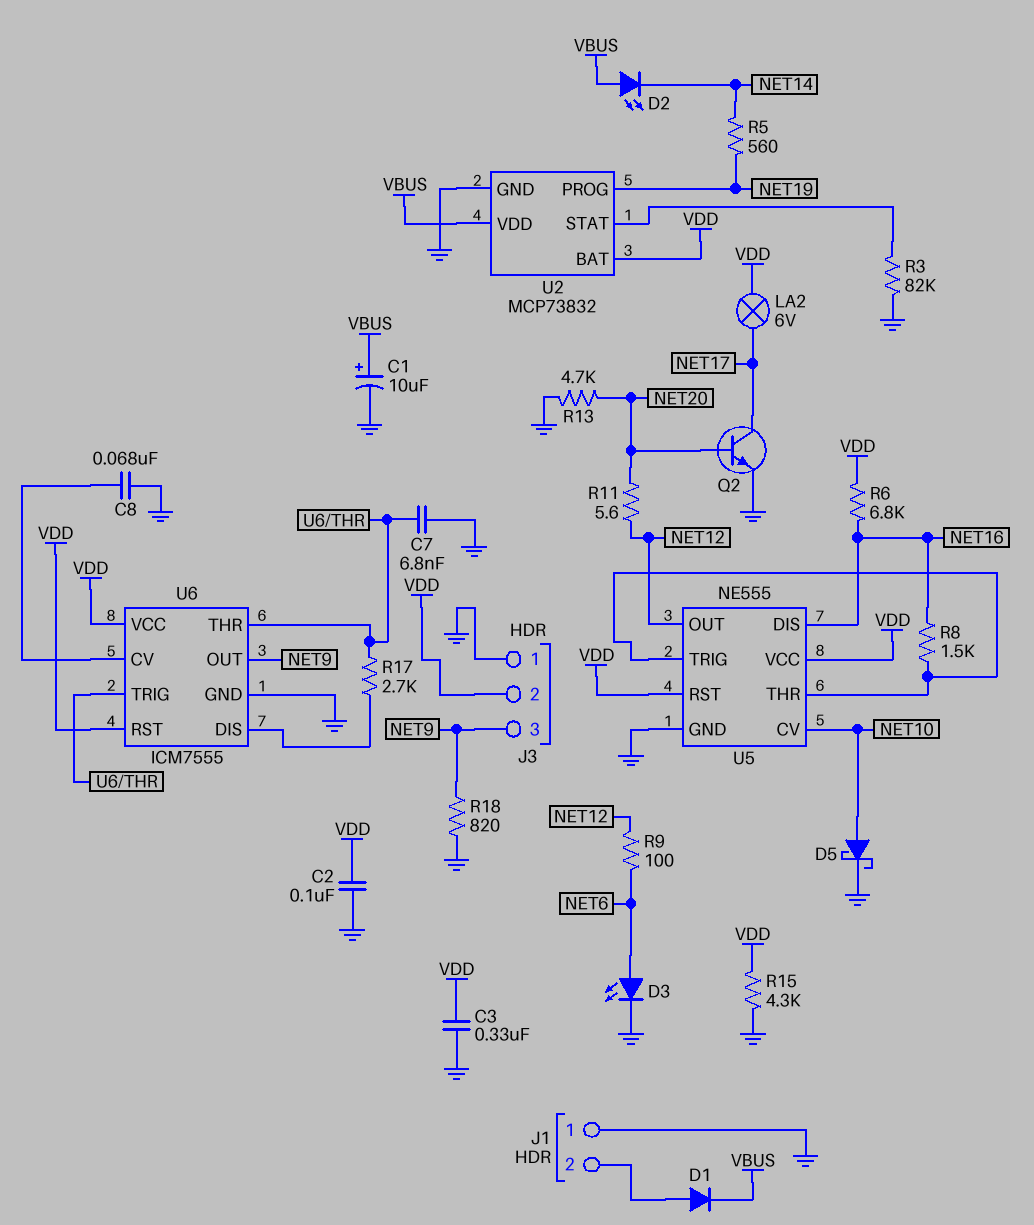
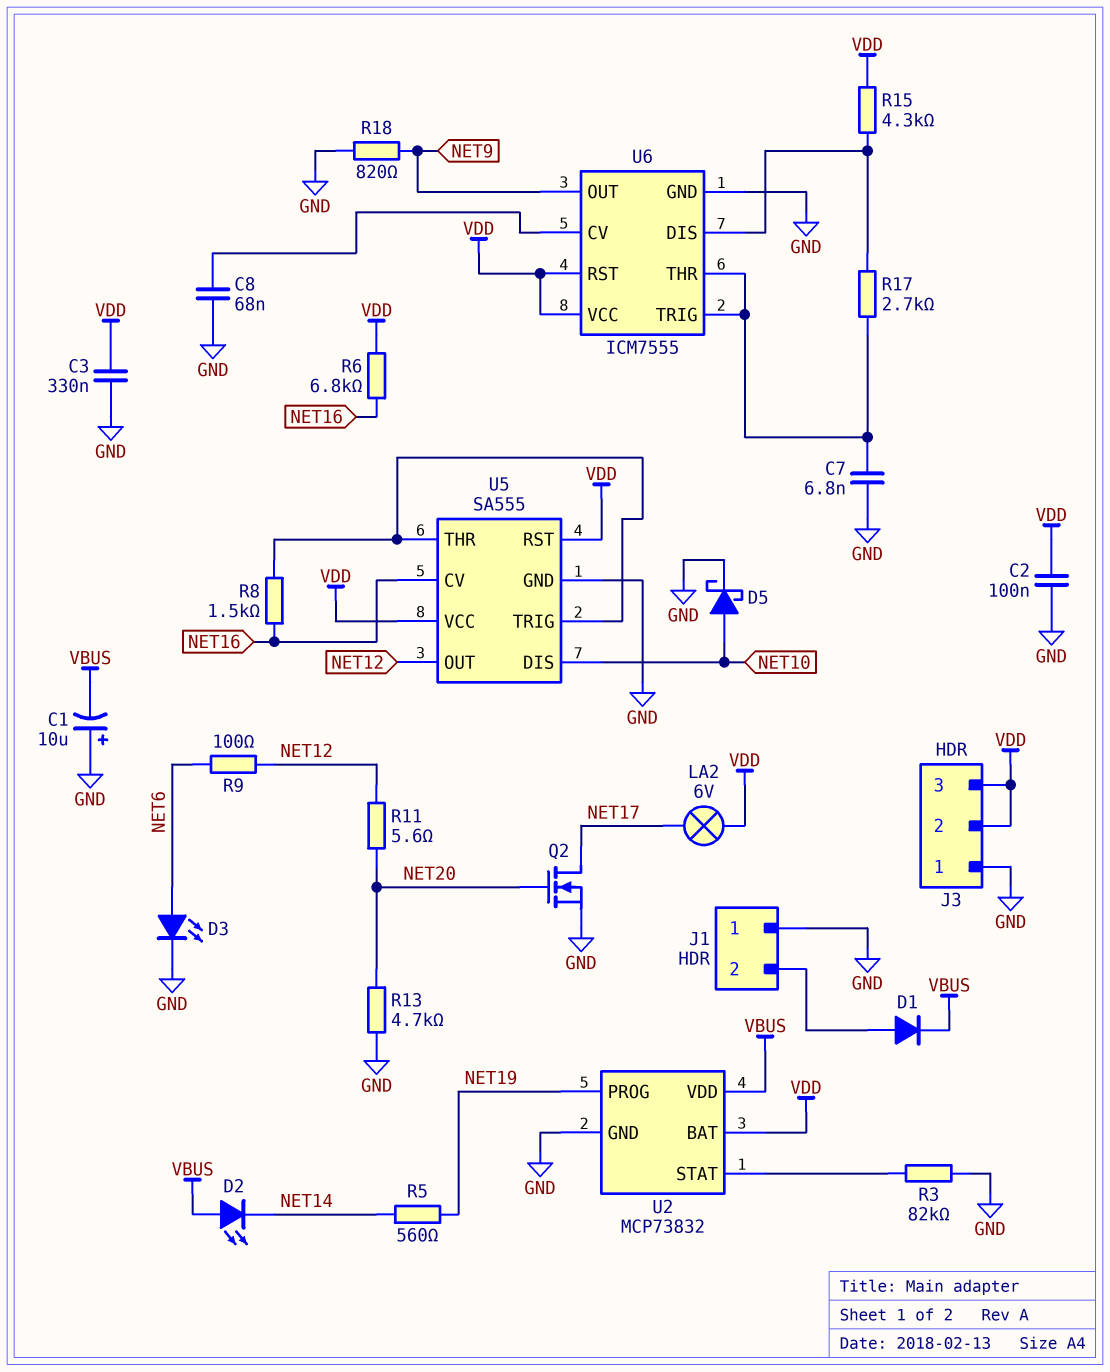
C1: 10uF (plus VBUS, minus GND) -> 10uF (plus GND, minus VBUS)
J3 pin 3: NET9 -> VDD
Q2: NPN (B NET20, C NET17, E GND) -> NMOS (G NET20, D NET17, S GND)
R15: 4.3k (GND, VDD) -> 4.3k (U6/DIS, VDD)
U5: NE555 -> SA555
U5 pin CV: NET10 -> NET16
U5 pin DIS: NET16 -> NET10

